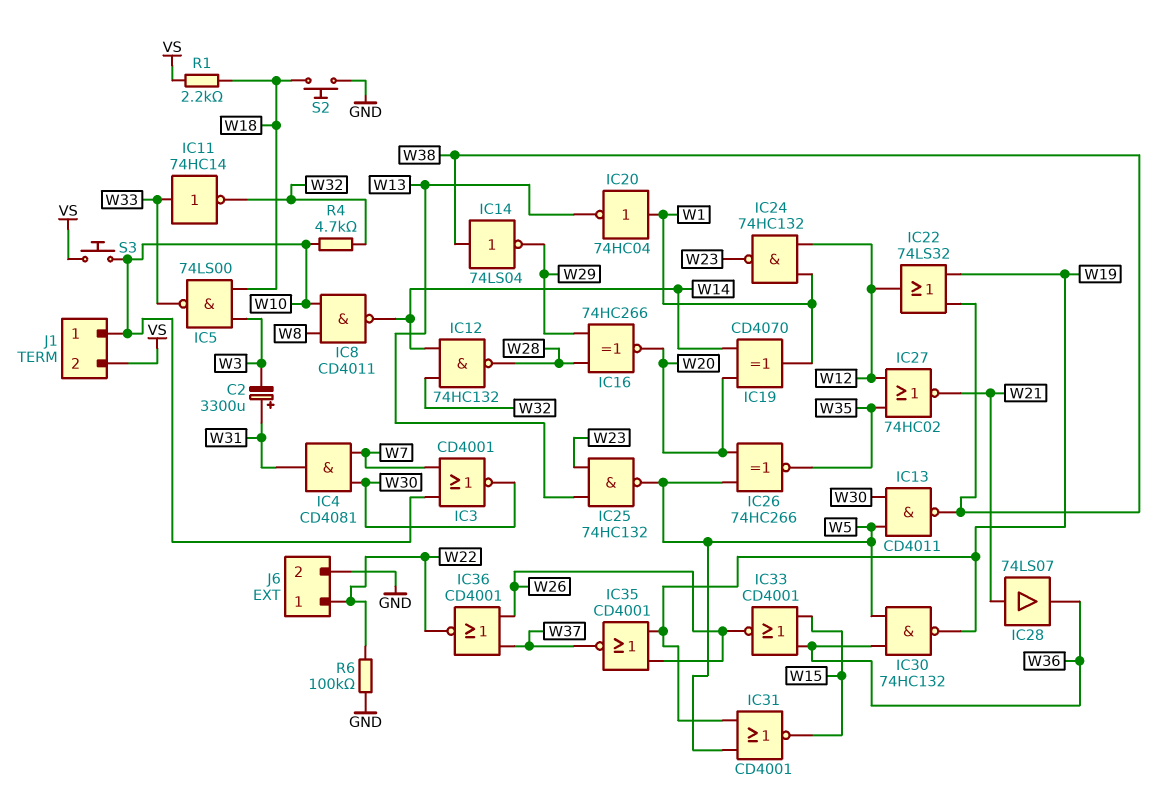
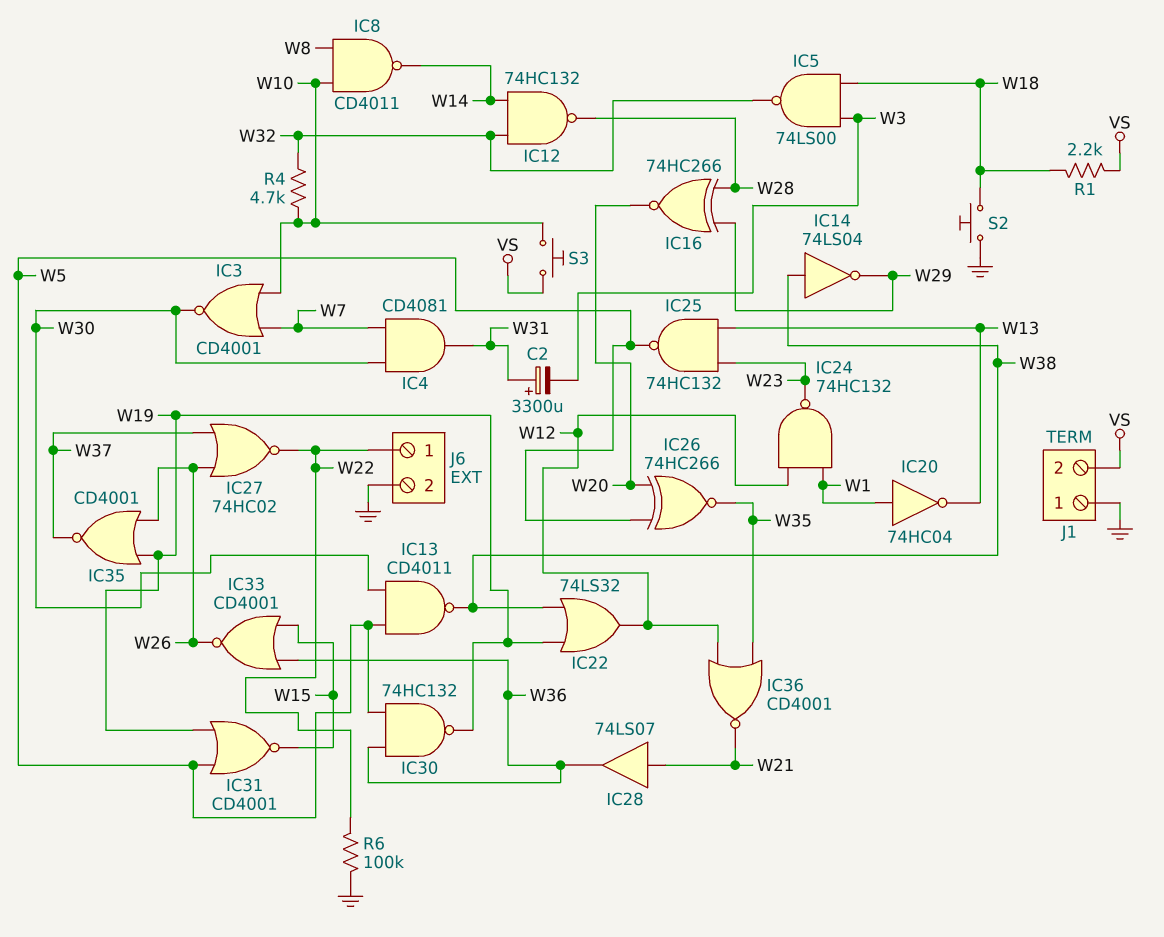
IC5: NAND 74LS00 (in W3, in W18, out W33) -> NAND 74LS00 (in W3, in W18, out W32)
IC11: NOT 74HC14 (in W33, out W32) -> none
IC19: XOR CD4070 (in W14, in W20, out W1) -> none
IC27: NOR 74HC02 (in W12, in W35, out W21) -> NOR 74HC02 (in W26, in W37, out W22)
IC36: NOR CD4001 (in W26, in W37, out W22) -> NOR CD4001 (in W12, in W35, out W21)
J1 pin 1: W10 -> GND

